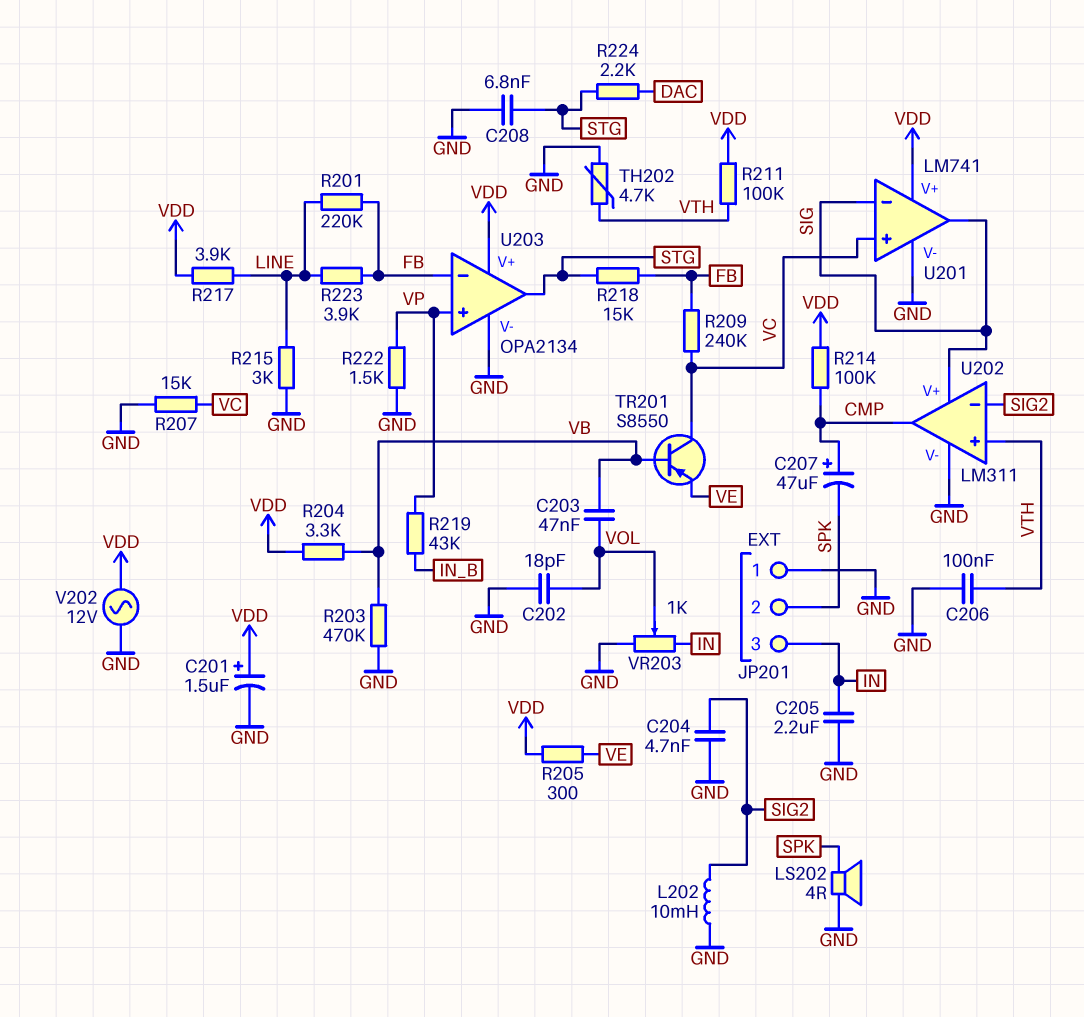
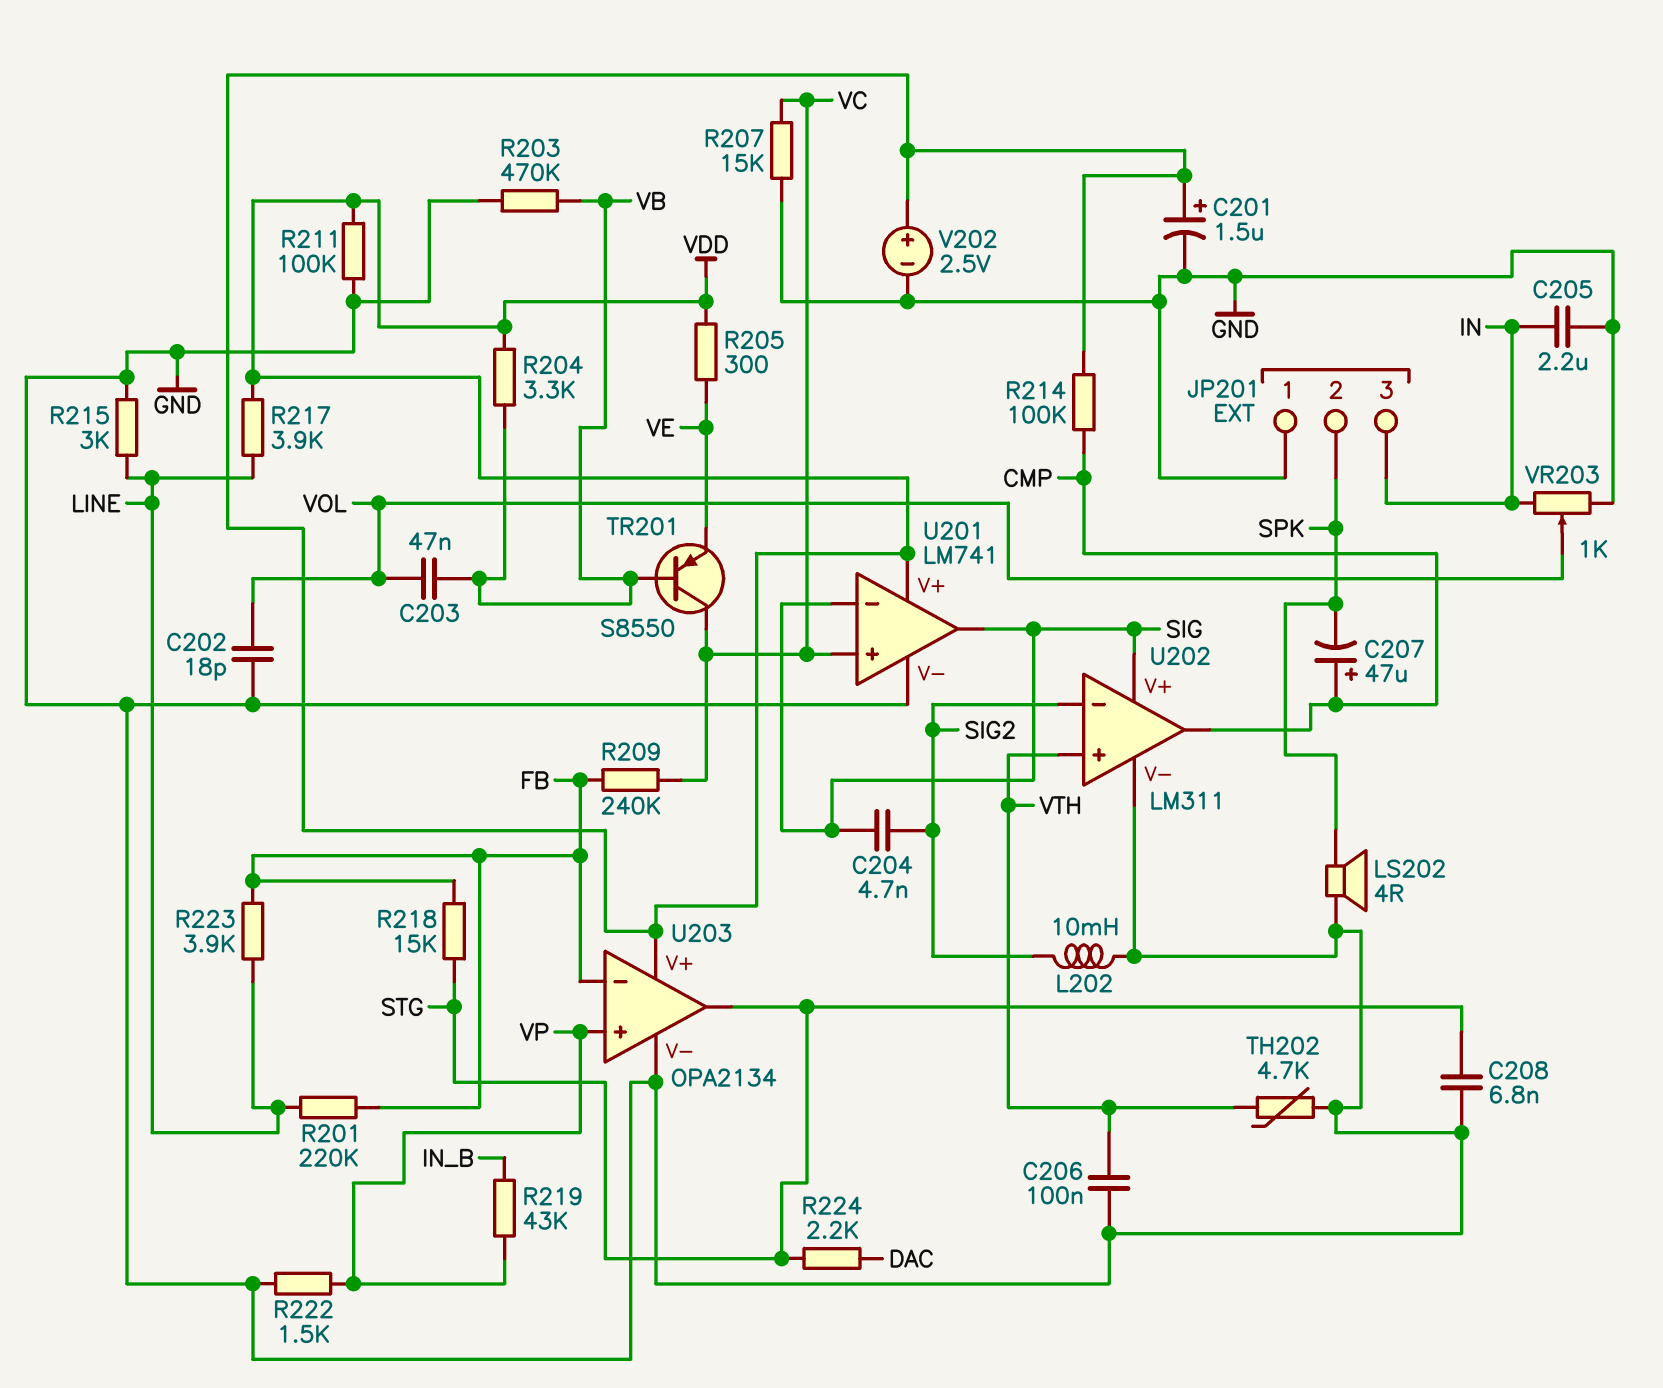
C204: 4.7nF (GND, SIG2) -> 4.7nF (SIG, SIG2)
R211: 100k (VDD, VTH) -> 100k (GND, VDD)
V202: AC 12V (GND, VDD) -> 2.5V (plus VDD, minus GND)

